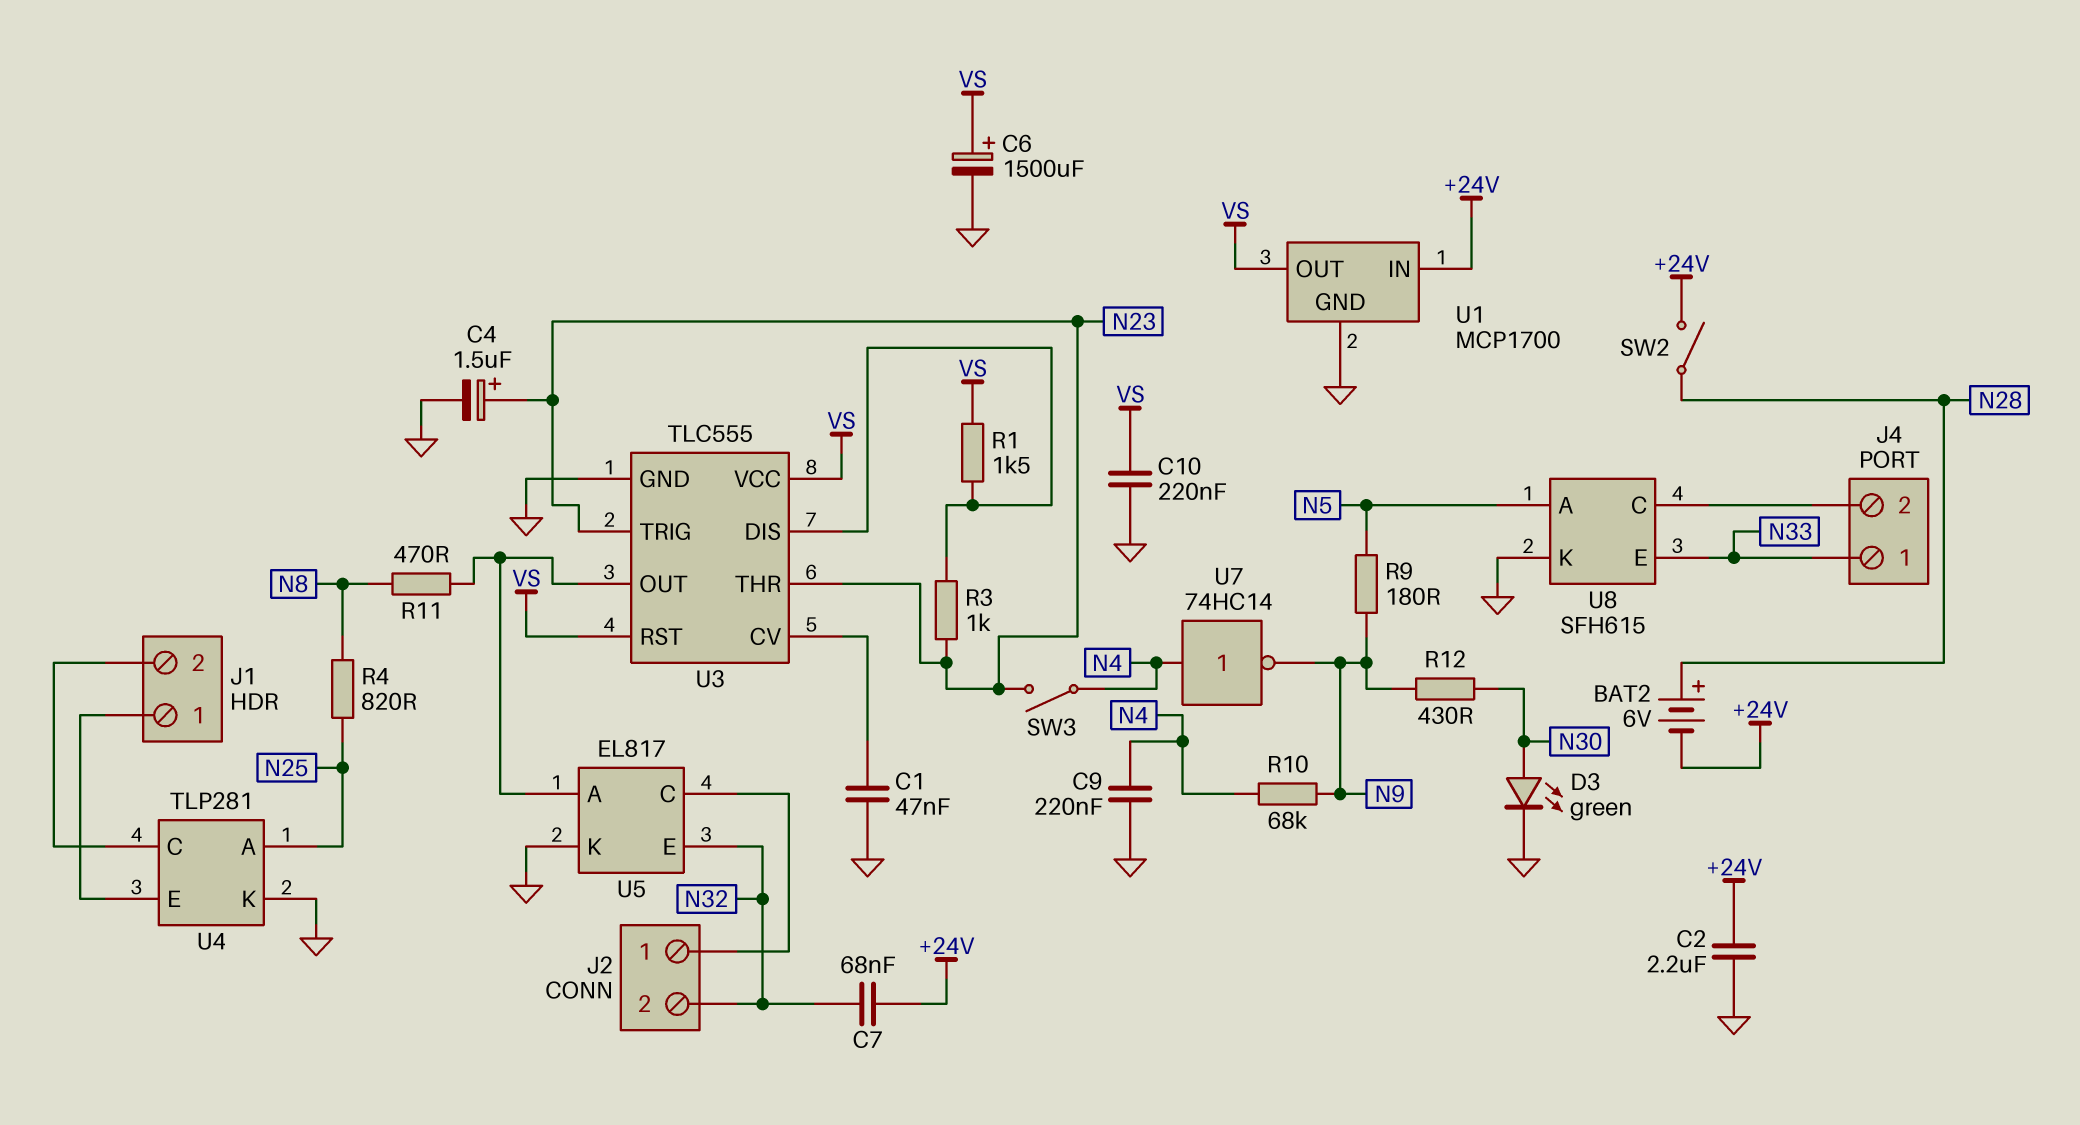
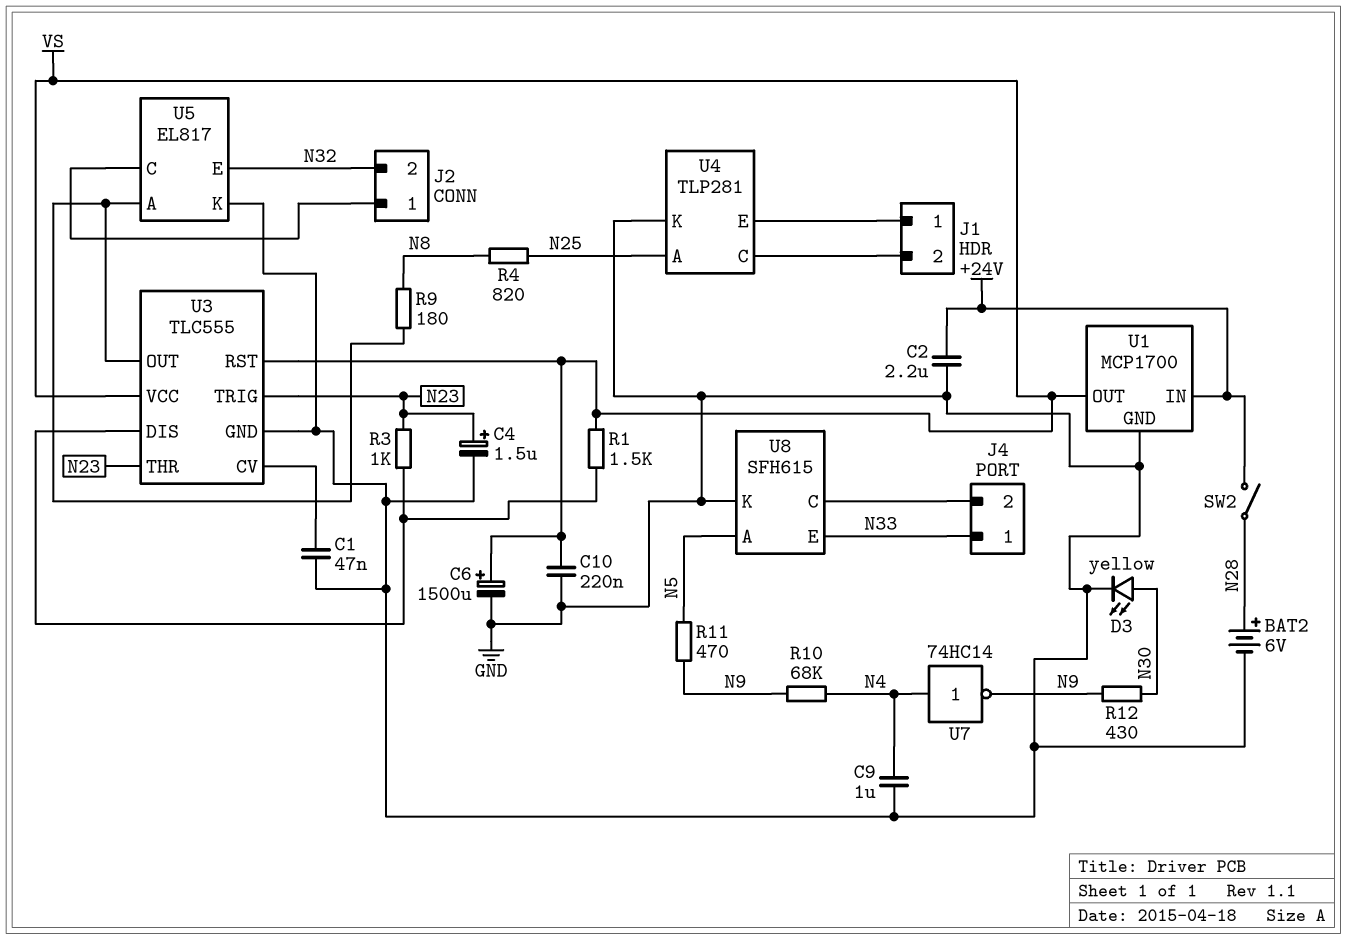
BAT2: 6V (plus N28, minus +24V) -> 6V (plus N28, minus GND)
C7: 68nF (+24V, N32) -> none
C9: 220nF (GND, N4) -> 1uF (GND, N4)
D3: LED green (A N30, K GND) -> LED yellow (A N30, K GND)
R9: 180 (N5, N9) -> 180 (N8, U3/OUT)
R11: 470 (N8, U3/OUT) -> 470 (N5, N9)
SW3: switch (N4, N23) -> none

